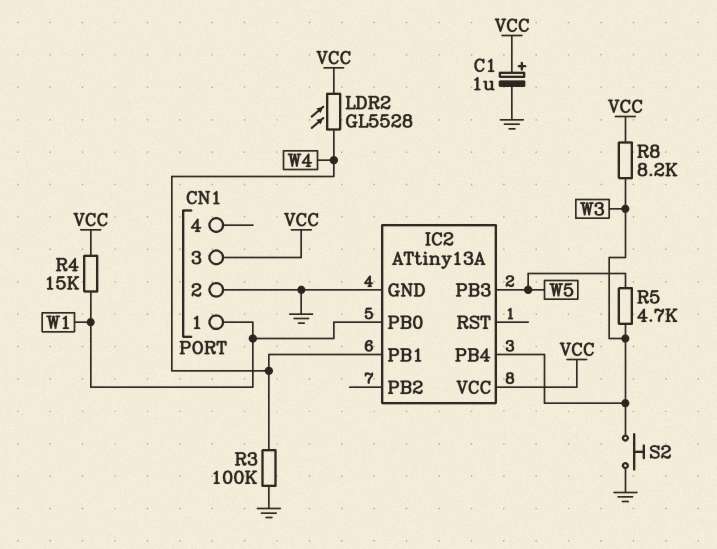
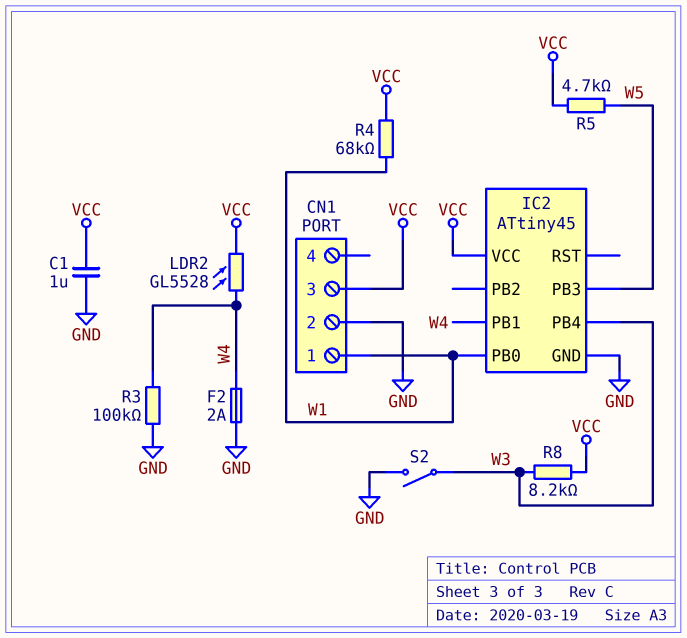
C1: 1uF (plus VCC, minus GND) -> 1uF (GND, VCC)
F2: none -> 2A (GND, W4)
IC2: ATtiny13A -> ATtiny45
R4: 15k (VCC, W1) -> 68k (VCC, W1)
R5: 4.7k (W3, W5) -> 4.7k (VCC, W5)
S2: button (GND, W3) -> switch (GND, W3)

